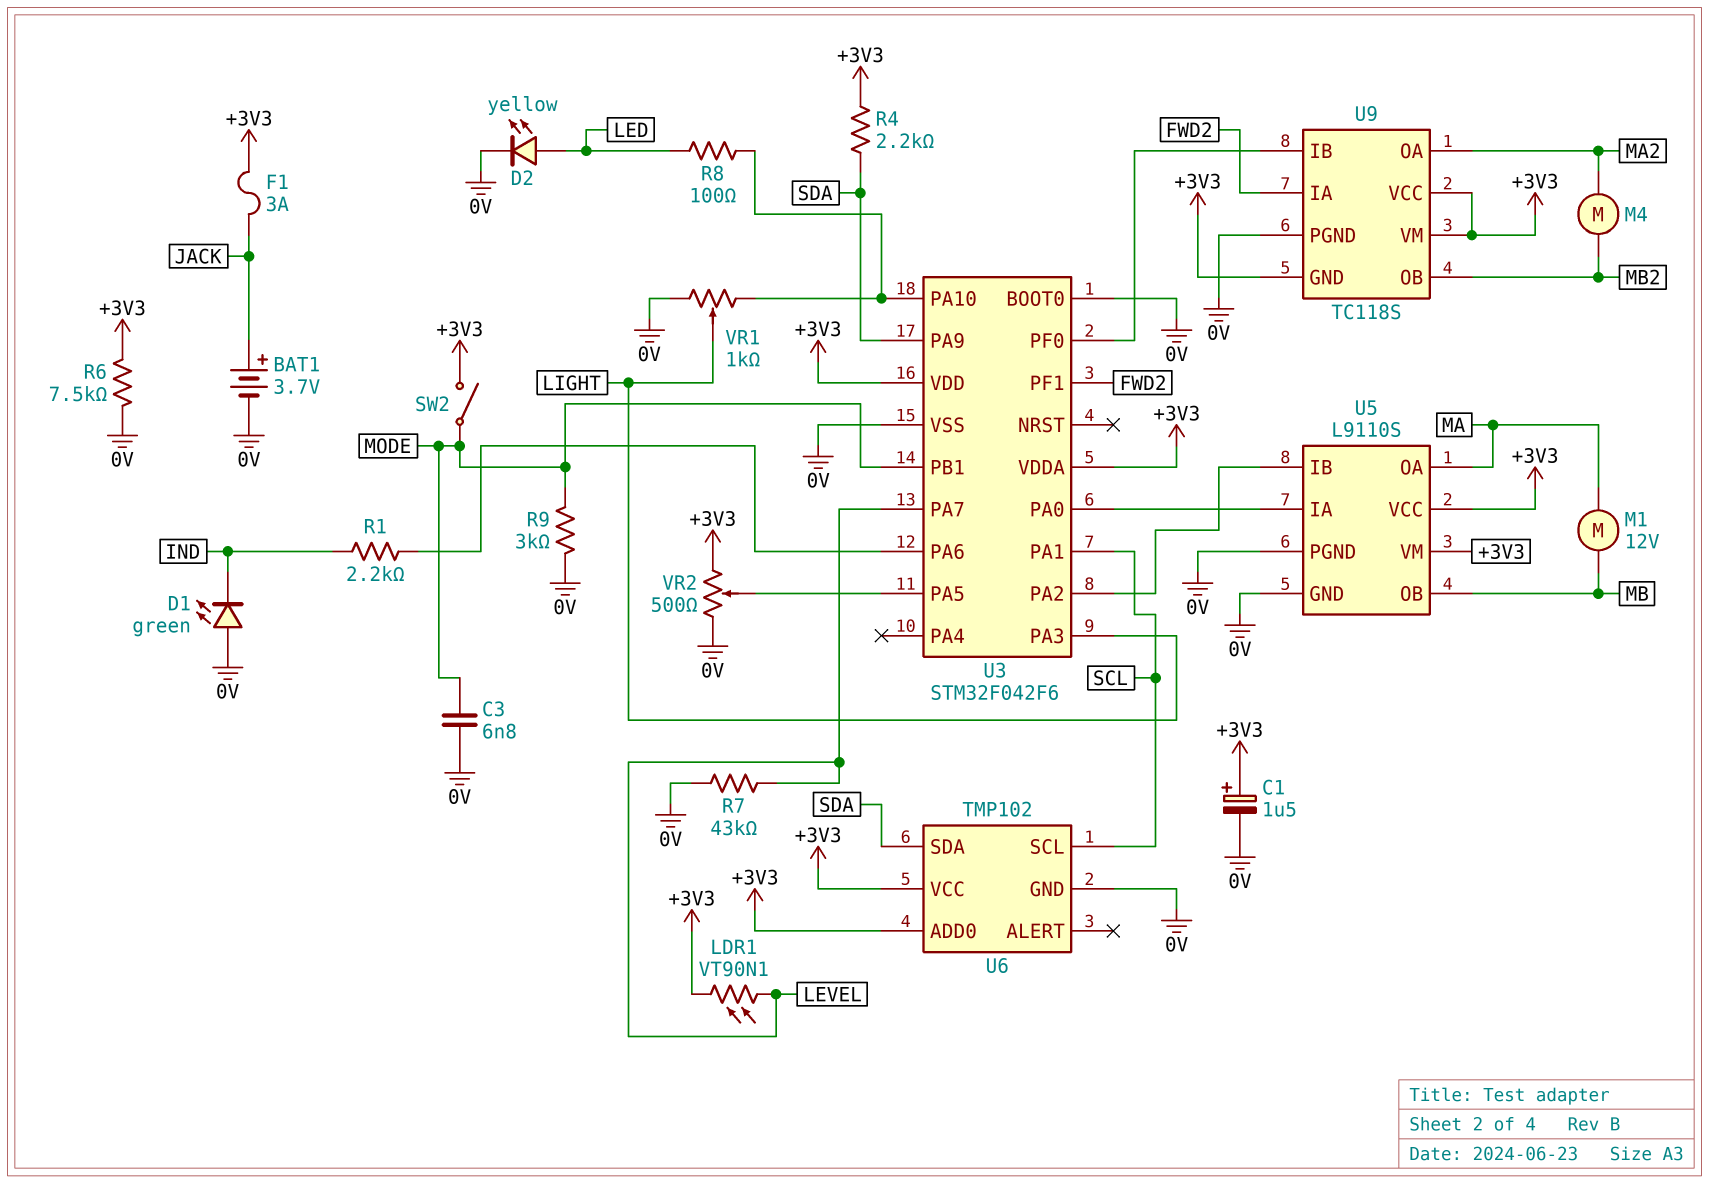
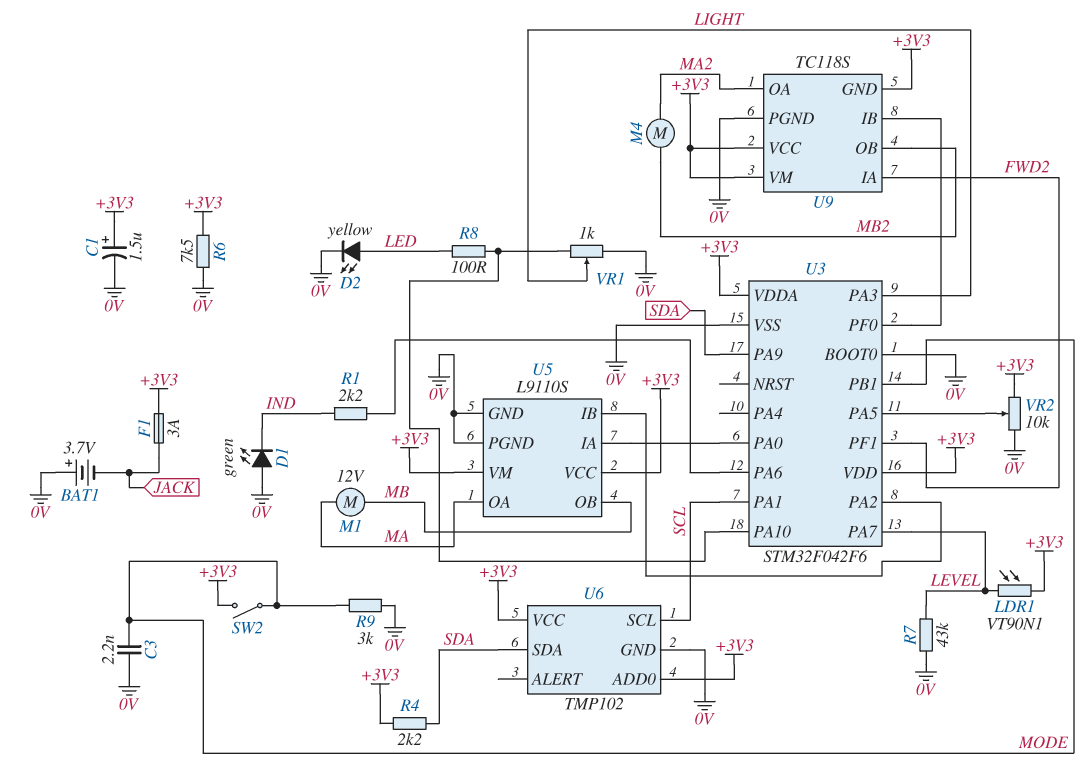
BAT1: 3.7V (plus JACK, minus 0V) -> 3.7V (plus 0V, minus JACK)
C3: 6.8nF (0V, MODE) -> 2.2nF (0V, MODE)
VR2: 500 (+3V3, 0V, wiper U3/PA5) -> 10k (+3V3, 0V, wiper U3/PA5)

